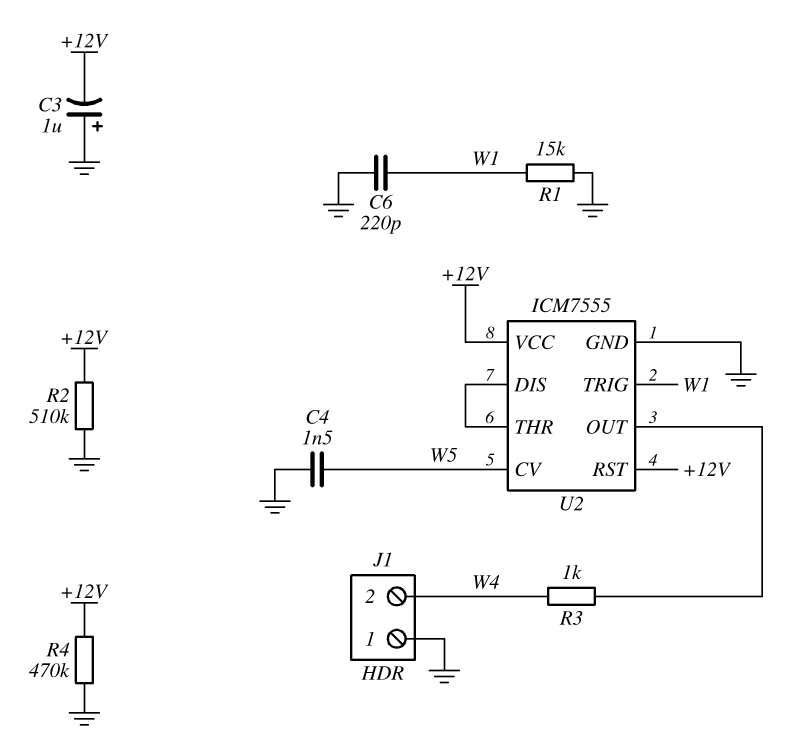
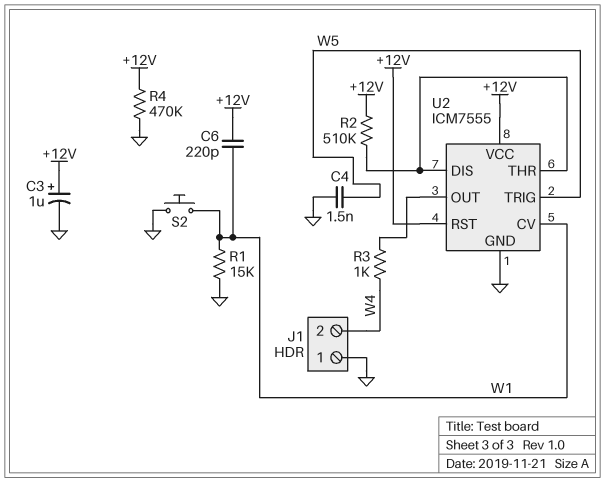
C3: 1uF (plus GND, minus +12V) -> 1uF (plus +12V, minus GND)
C6: 220pF (GND, W1) -> 220pF (+12V, W1)
R2: 510k (+12V, GND) -> 510k (+12V, U2/DIS)
S2: none -> button (GND, W1)
U2 pin CV: W5 -> W1
U2 pin TRIG: W1 -> W5

